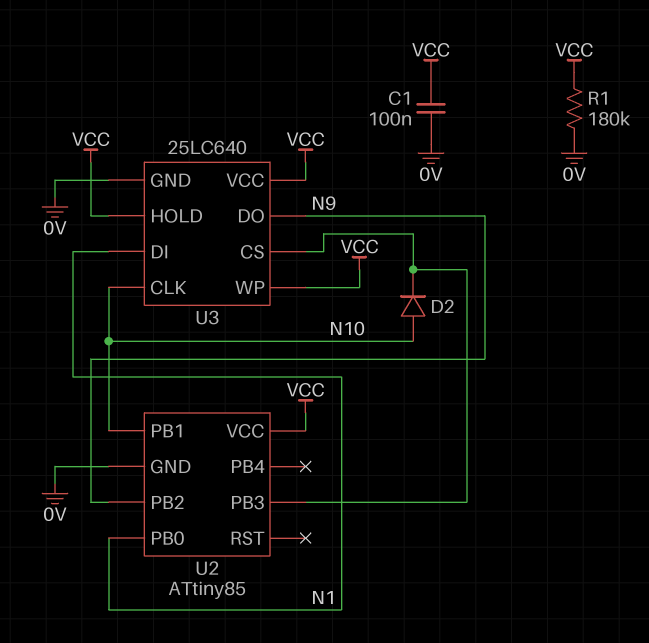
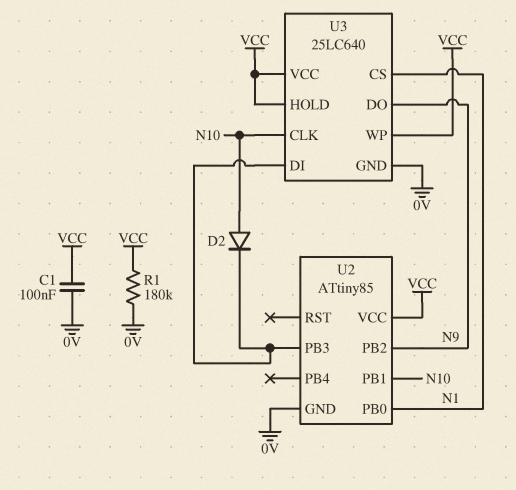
U3 pin CS: U2/PB3 -> N1
U3 pin DI: N1 -> U2/PB3

